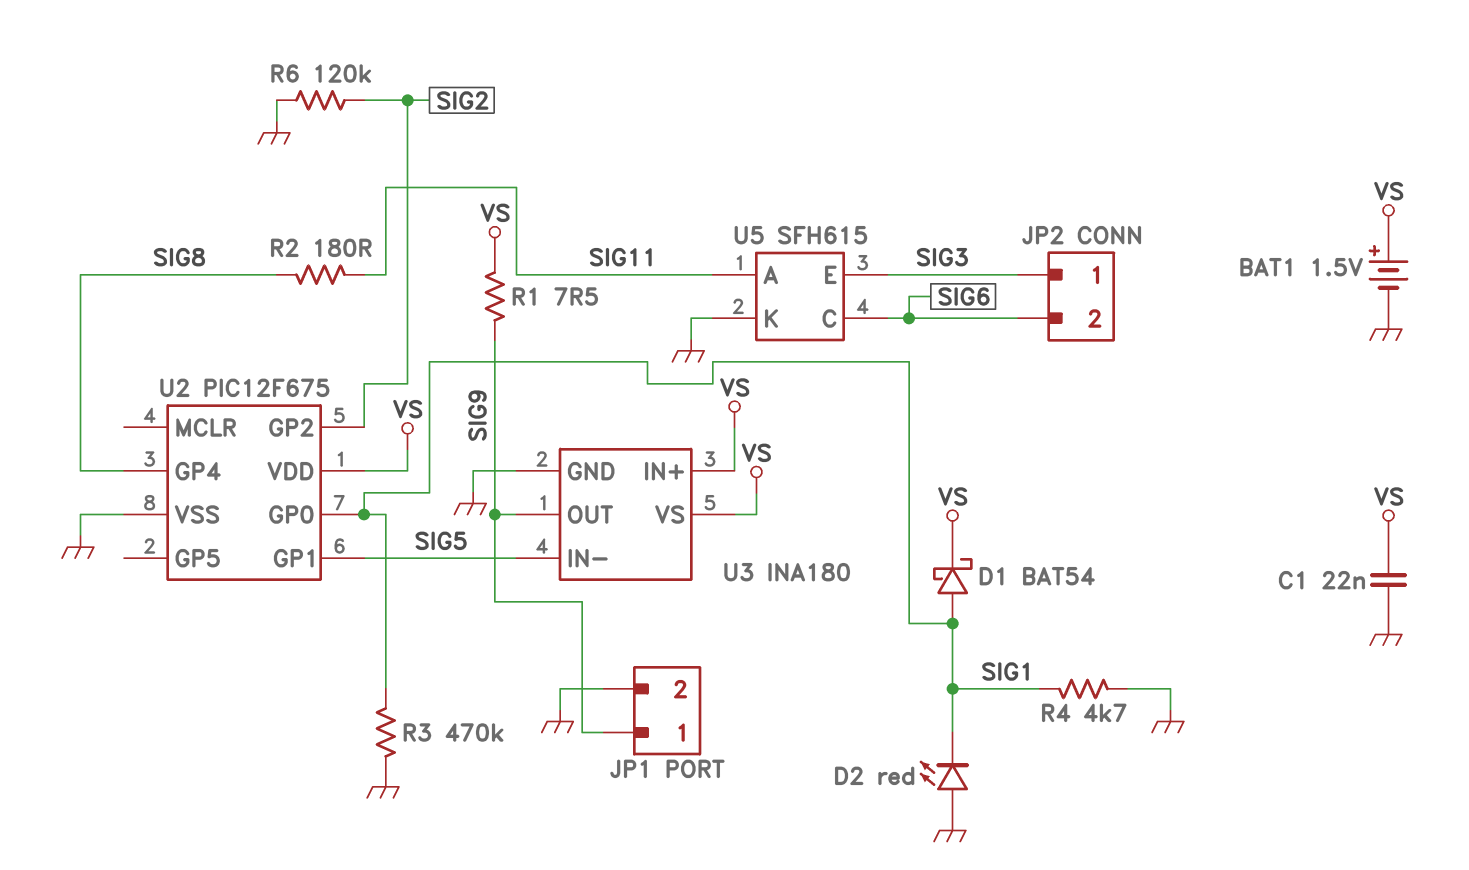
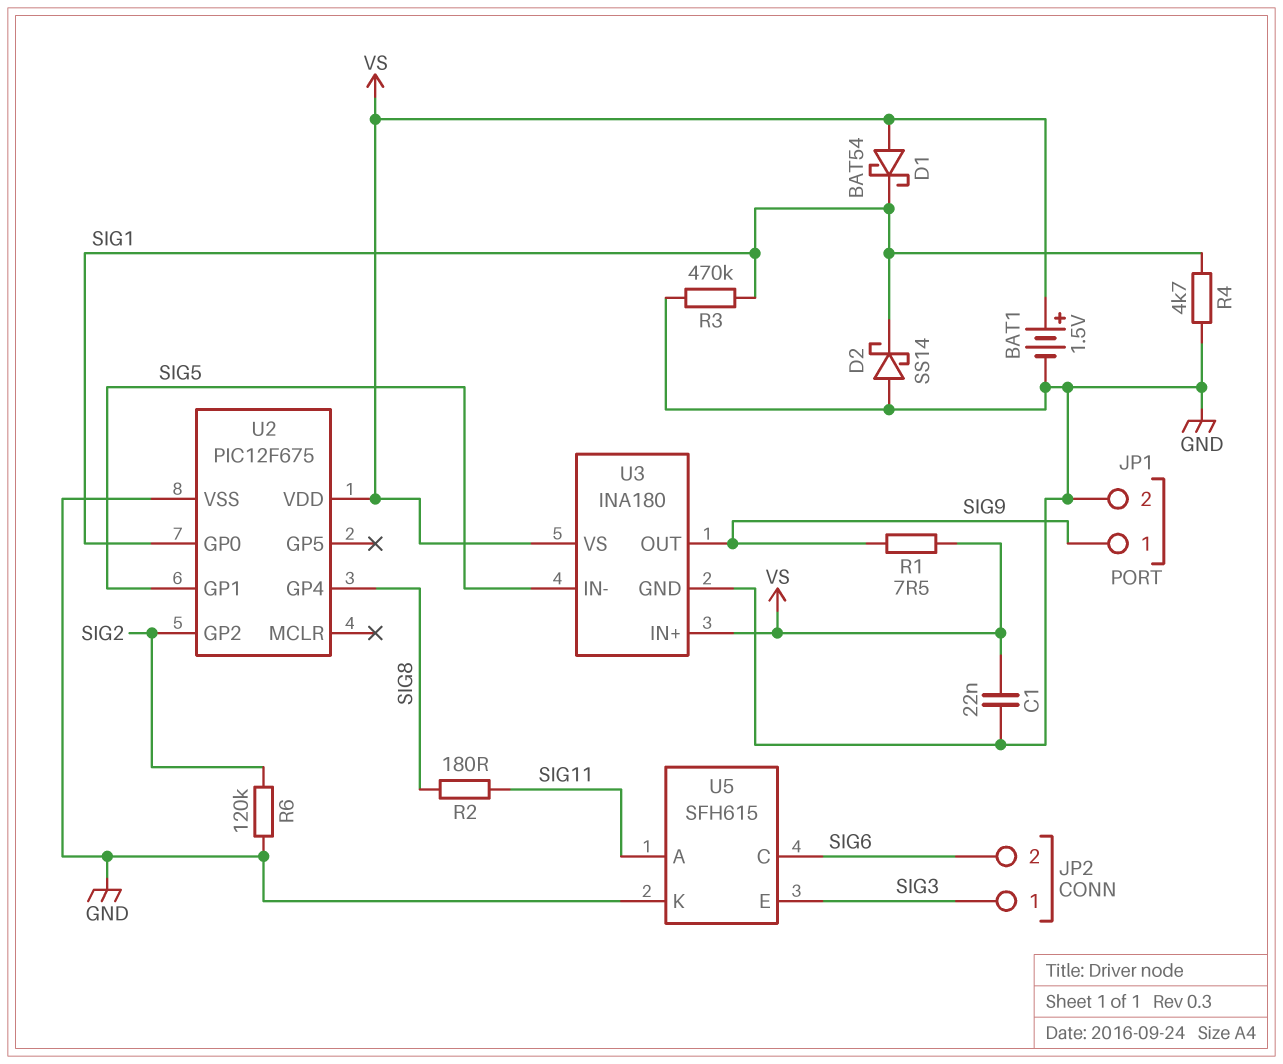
D1: schottky BAT54 (A SIG1, K VS) -> schottky BAT54 (A VS, K SIG1)
D2: LED red (A GND, K SIG1) -> schottky SS14 (A GND, K SIG1)

